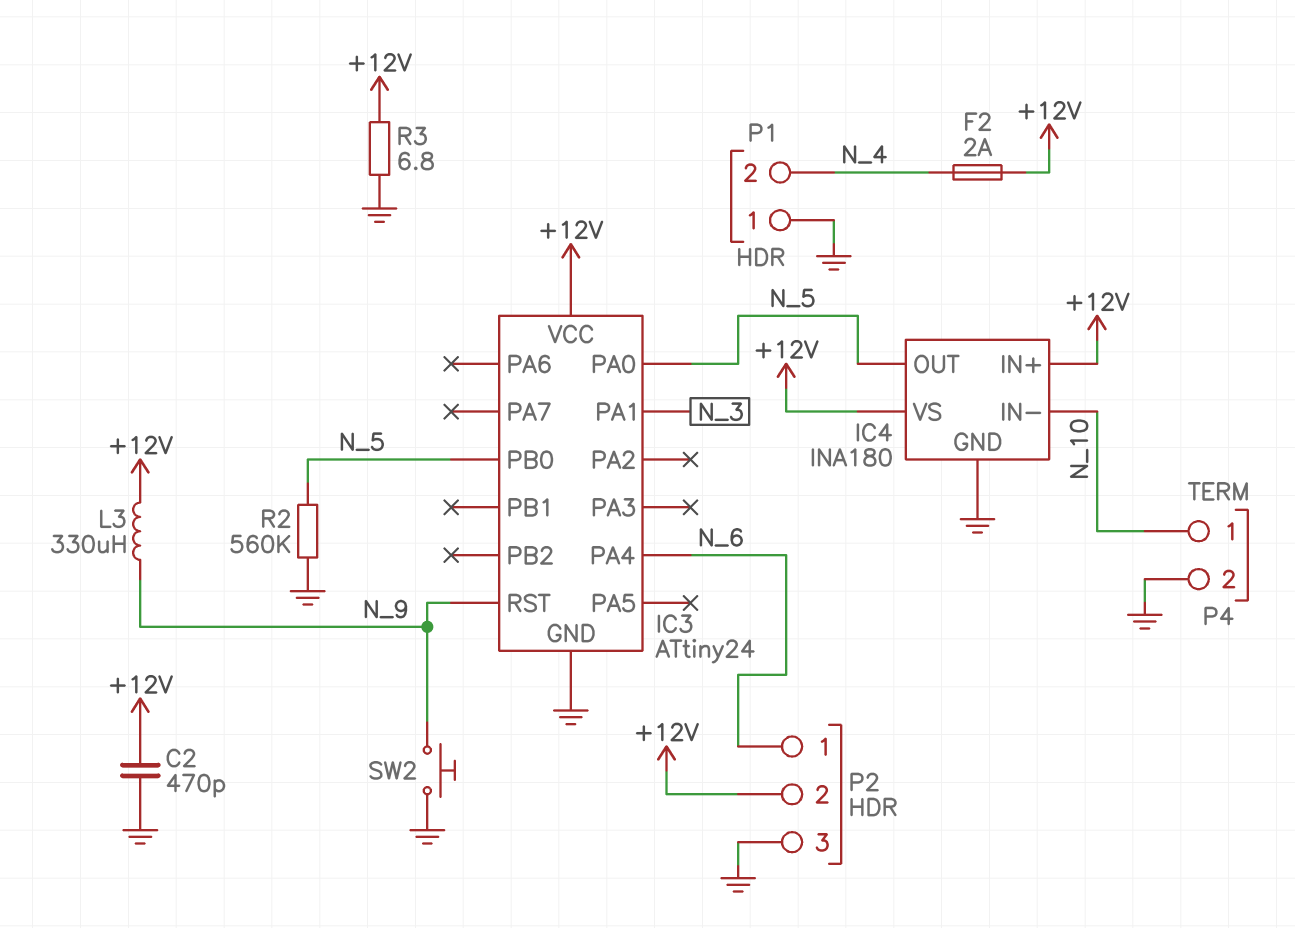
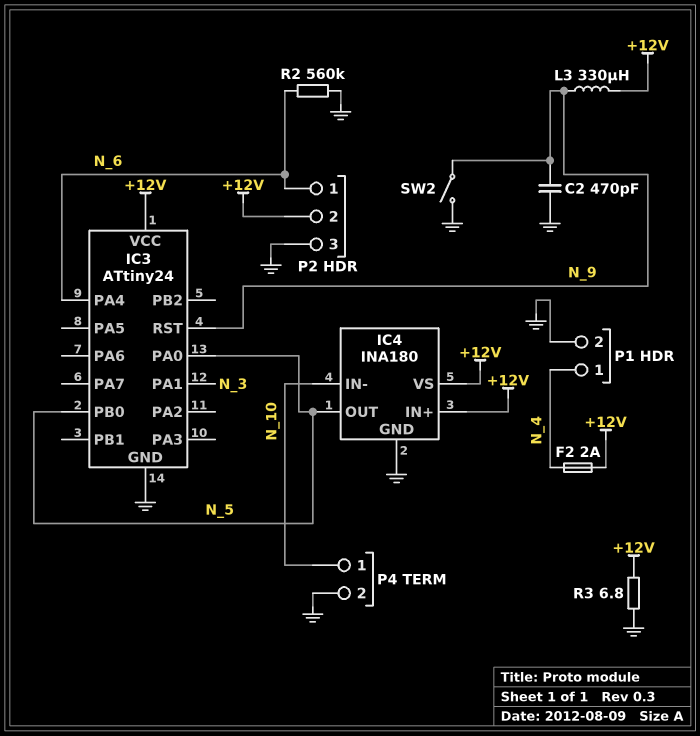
C2: 470pF (+12V, GND) -> 470pF (GND, N_9)
P1 pin 1: GND -> N_4
P1 pin 2: N_4 -> GND
R2: 560k (GND, N_5) -> 560k (GND, N_6)
SW2: button (GND, N_9) -> switch (GND, N_9)

